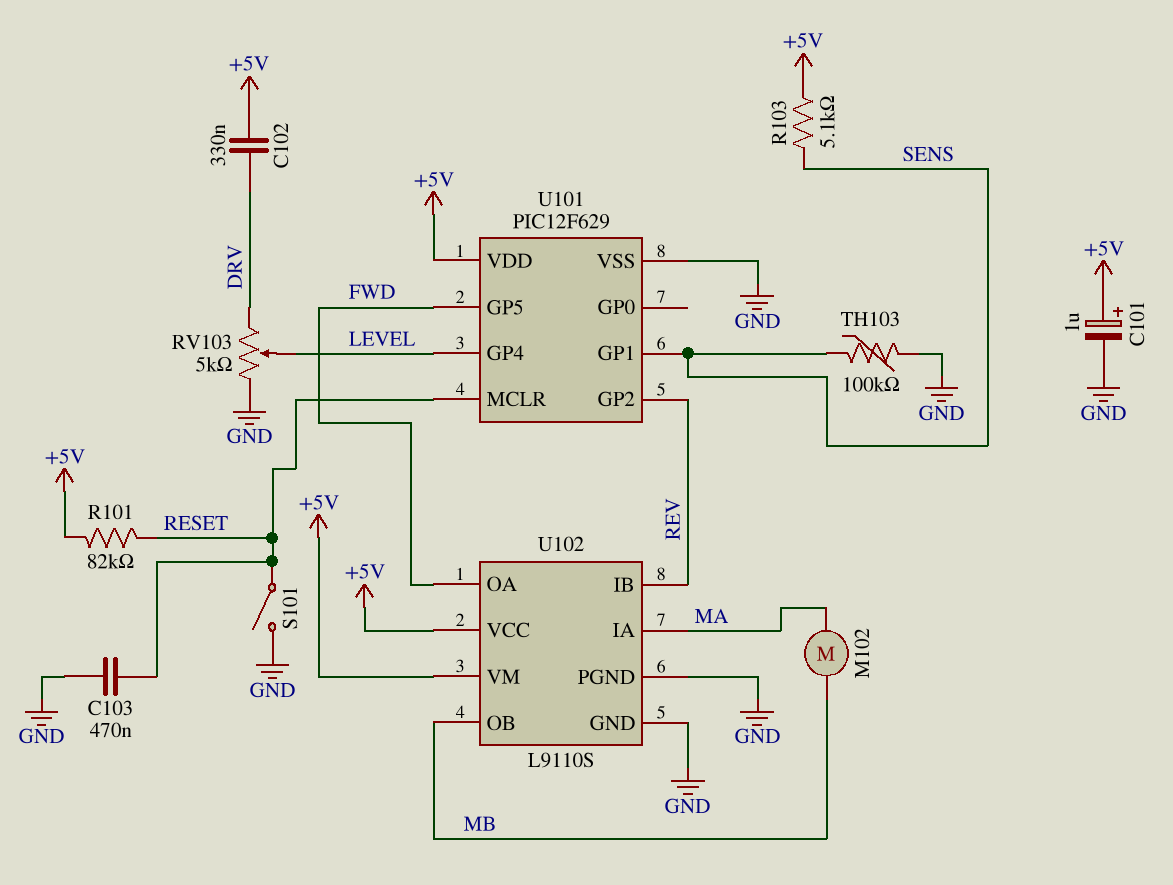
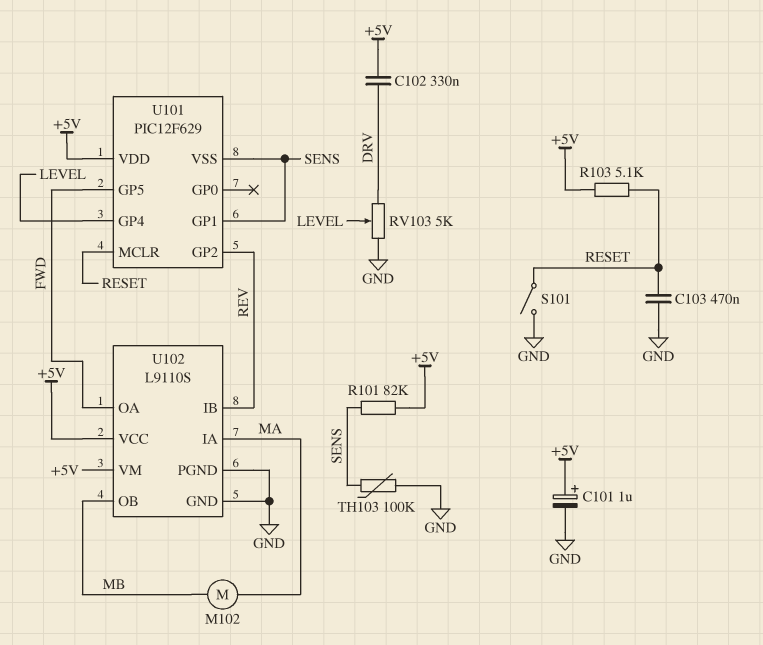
R101: 82k (+5V, RESET) -> 82k (+5V, SENS)
R103: 5.1k (+5V, SENS) -> 5.1k (+5V, RESET)
U101 pin VSS: GND -> SENS

